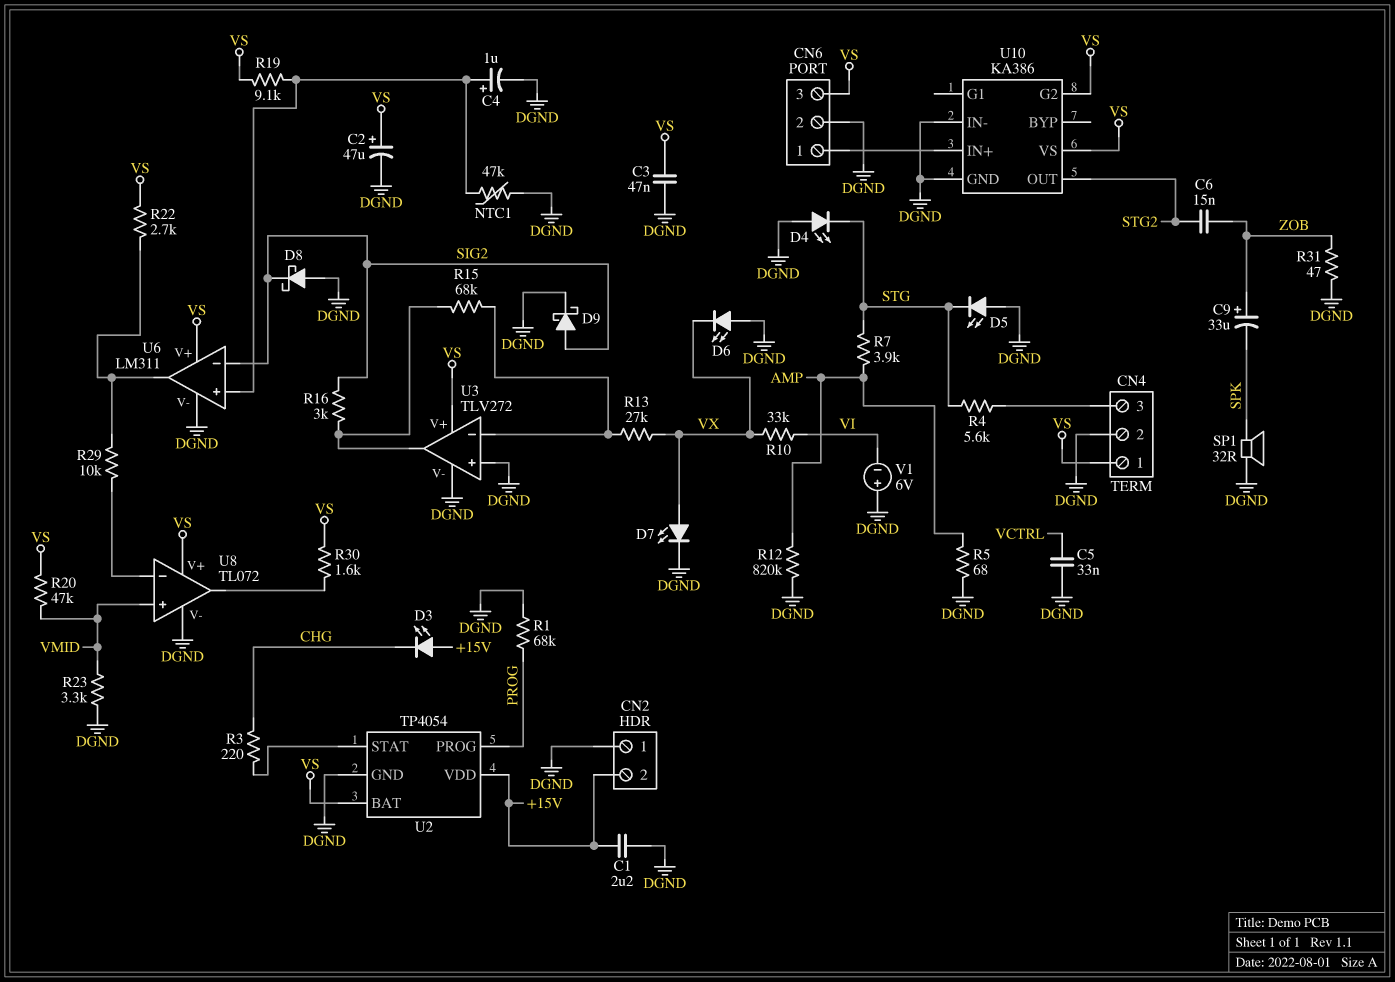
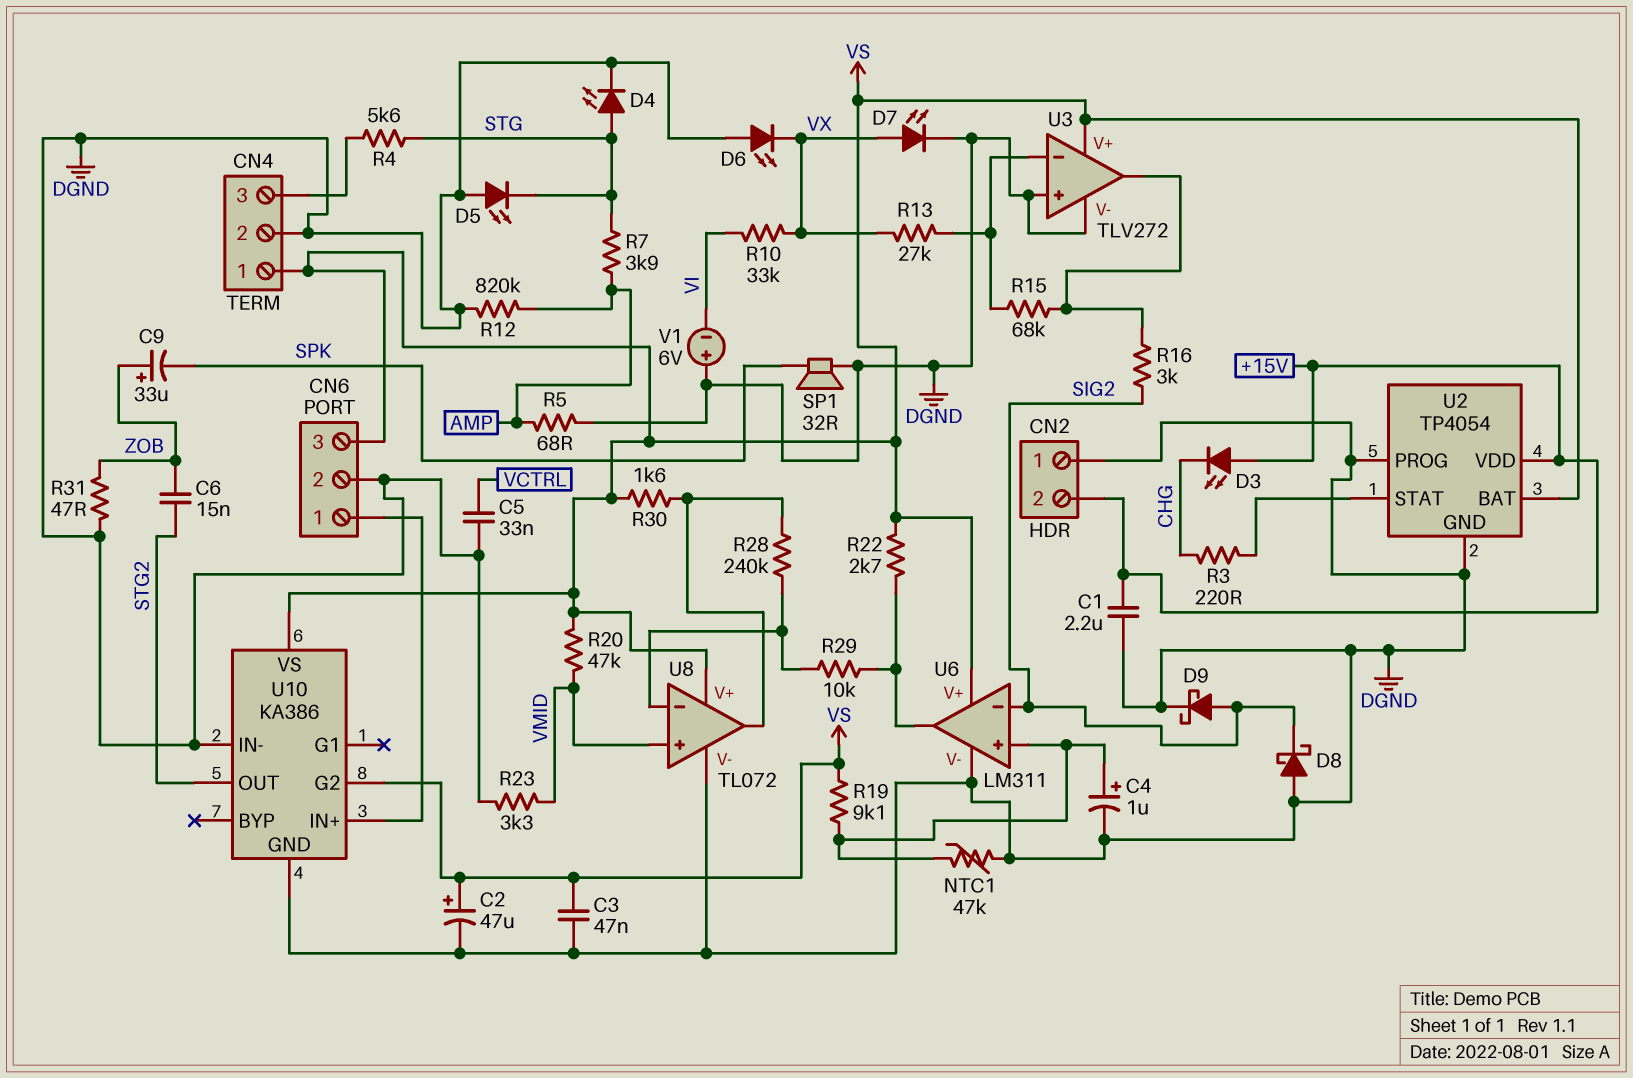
D4: LED (A DGND, K STG) -> LED (A STG, K DGND)
R1: 68k (DGND, PROG) -> none
R28: none -> 240k (U8/in-, U8/out)
U2 pin PROG: PROG -> DGND

